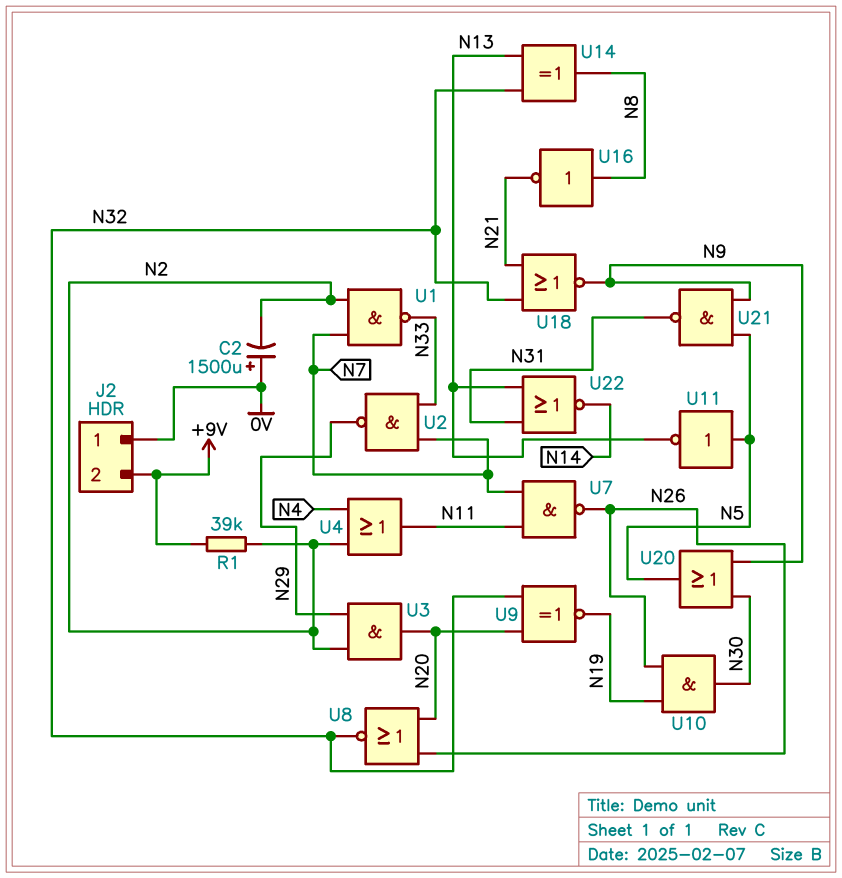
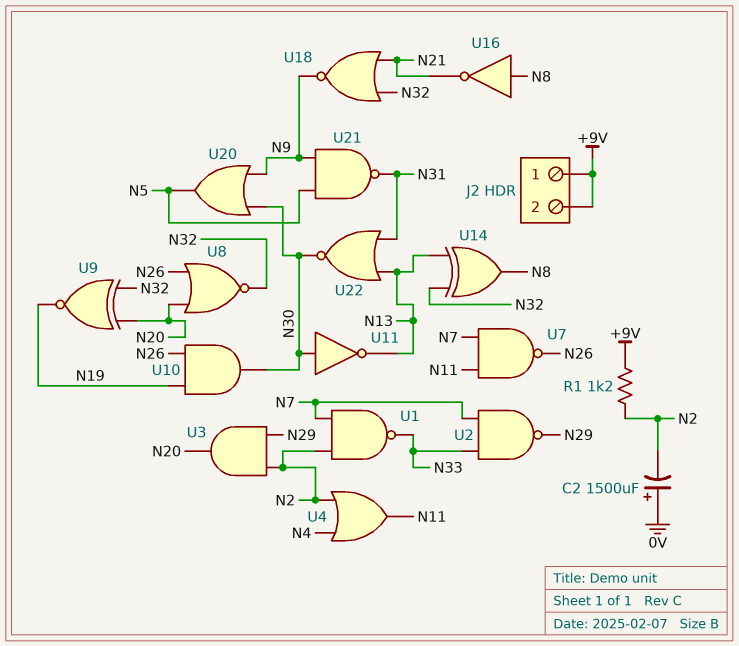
J2 pin 1: 0V -> +9V
R1: 39k (+9V, N2) -> 1.2k (+9V, N2)
U11: NOT (in N5, out N13) -> NOT (in N30, out N13)
U22: NOR (in N13, in N31, out N14) -> NOR (in N13, in N31, out N30)

